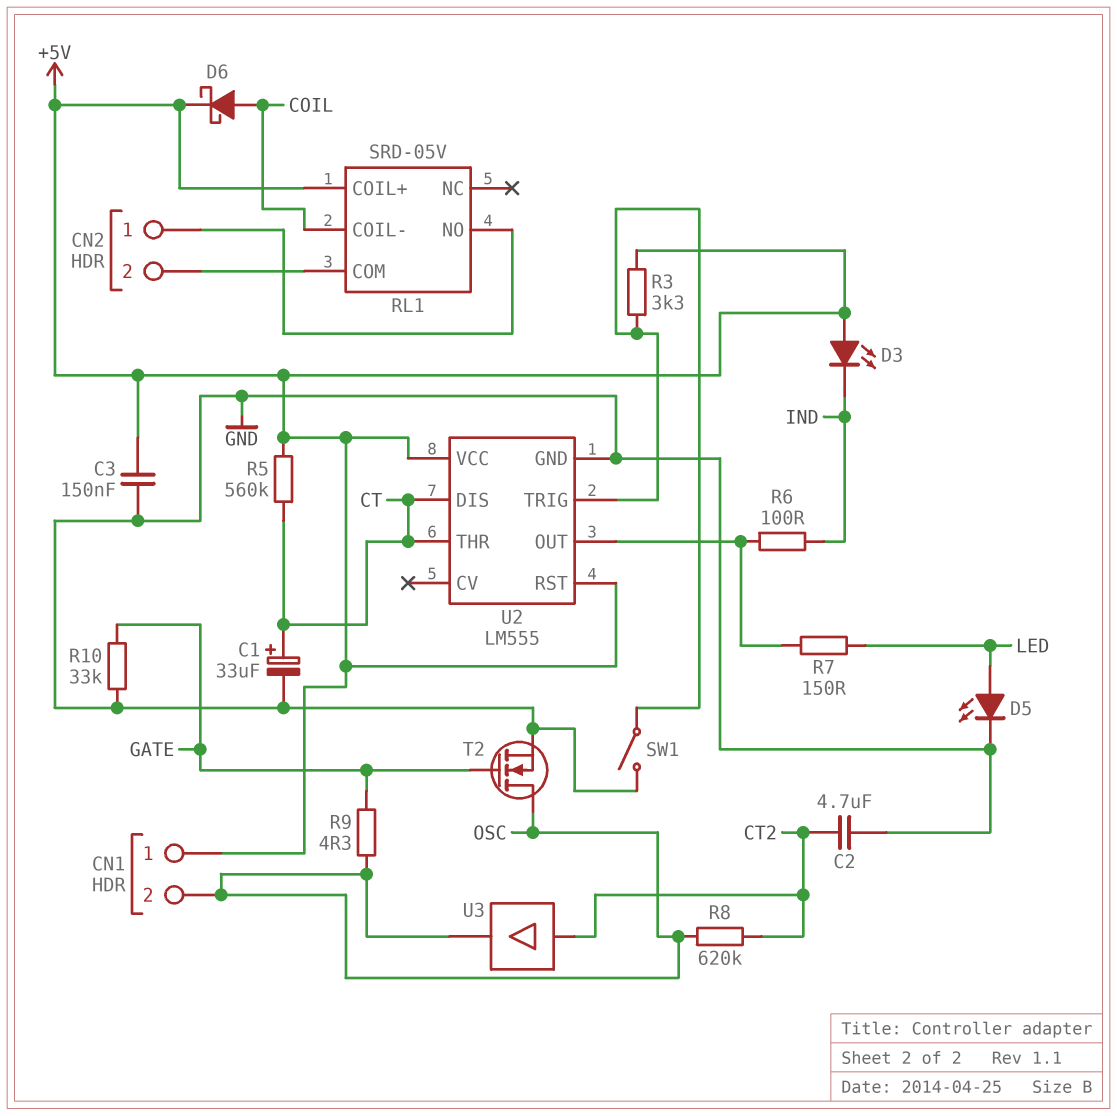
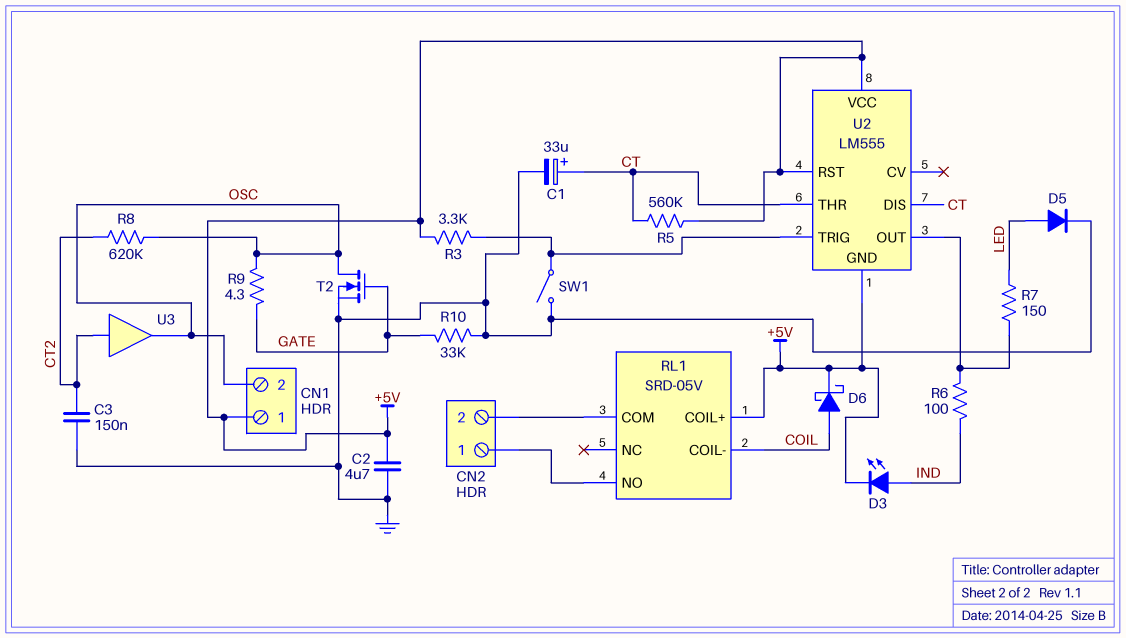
C2: 4.7uF (CT2, GND) -> 4.7uF (+5V, GND)
C3: 150nF (+5V, GND) -> 150nF (CT2, GND)
D3: LED (A +5V, K IND) -> LED (A IND, K +5V)
D5: LED (A LED, K GND) -> diode (A LED, K GND)
U2 pin GND: GND -> +5V

